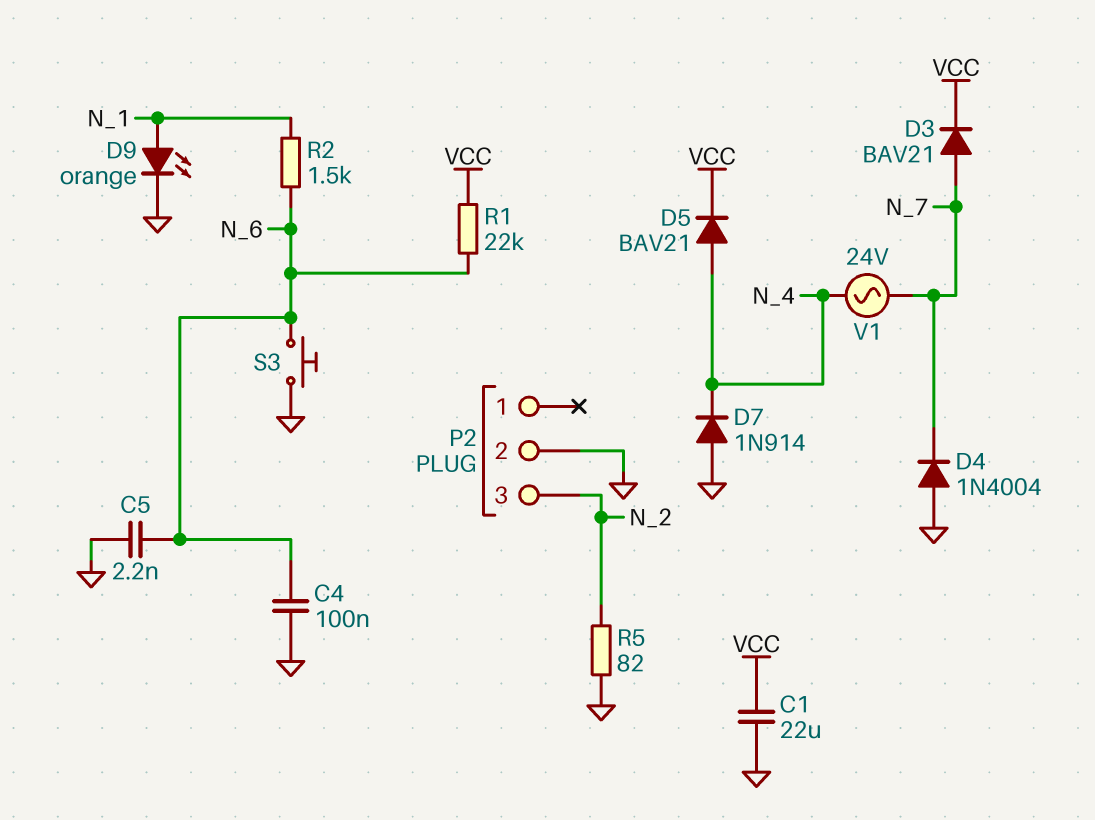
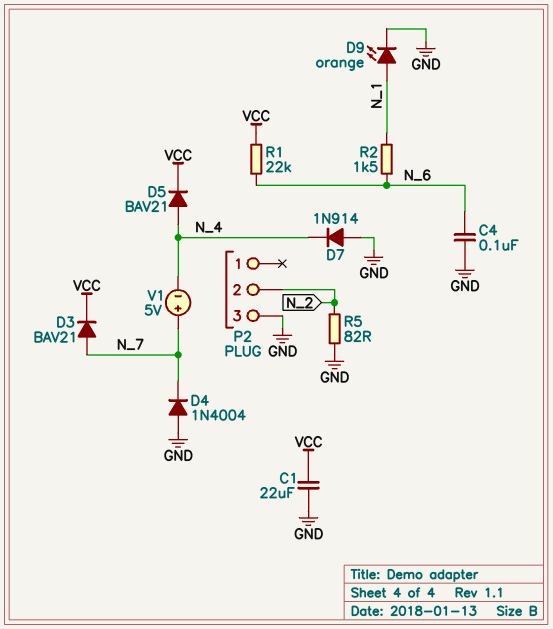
C5: 2.2nF (GND, N_6) -> none
P2 pin 2: GND -> N_2
P2 pin 3: N_2 -> GND
S3: button (GND, N_6) -> none
V1: AC 24V (N_4, N_7) -> 5V (plus N_7, minus N_4)

